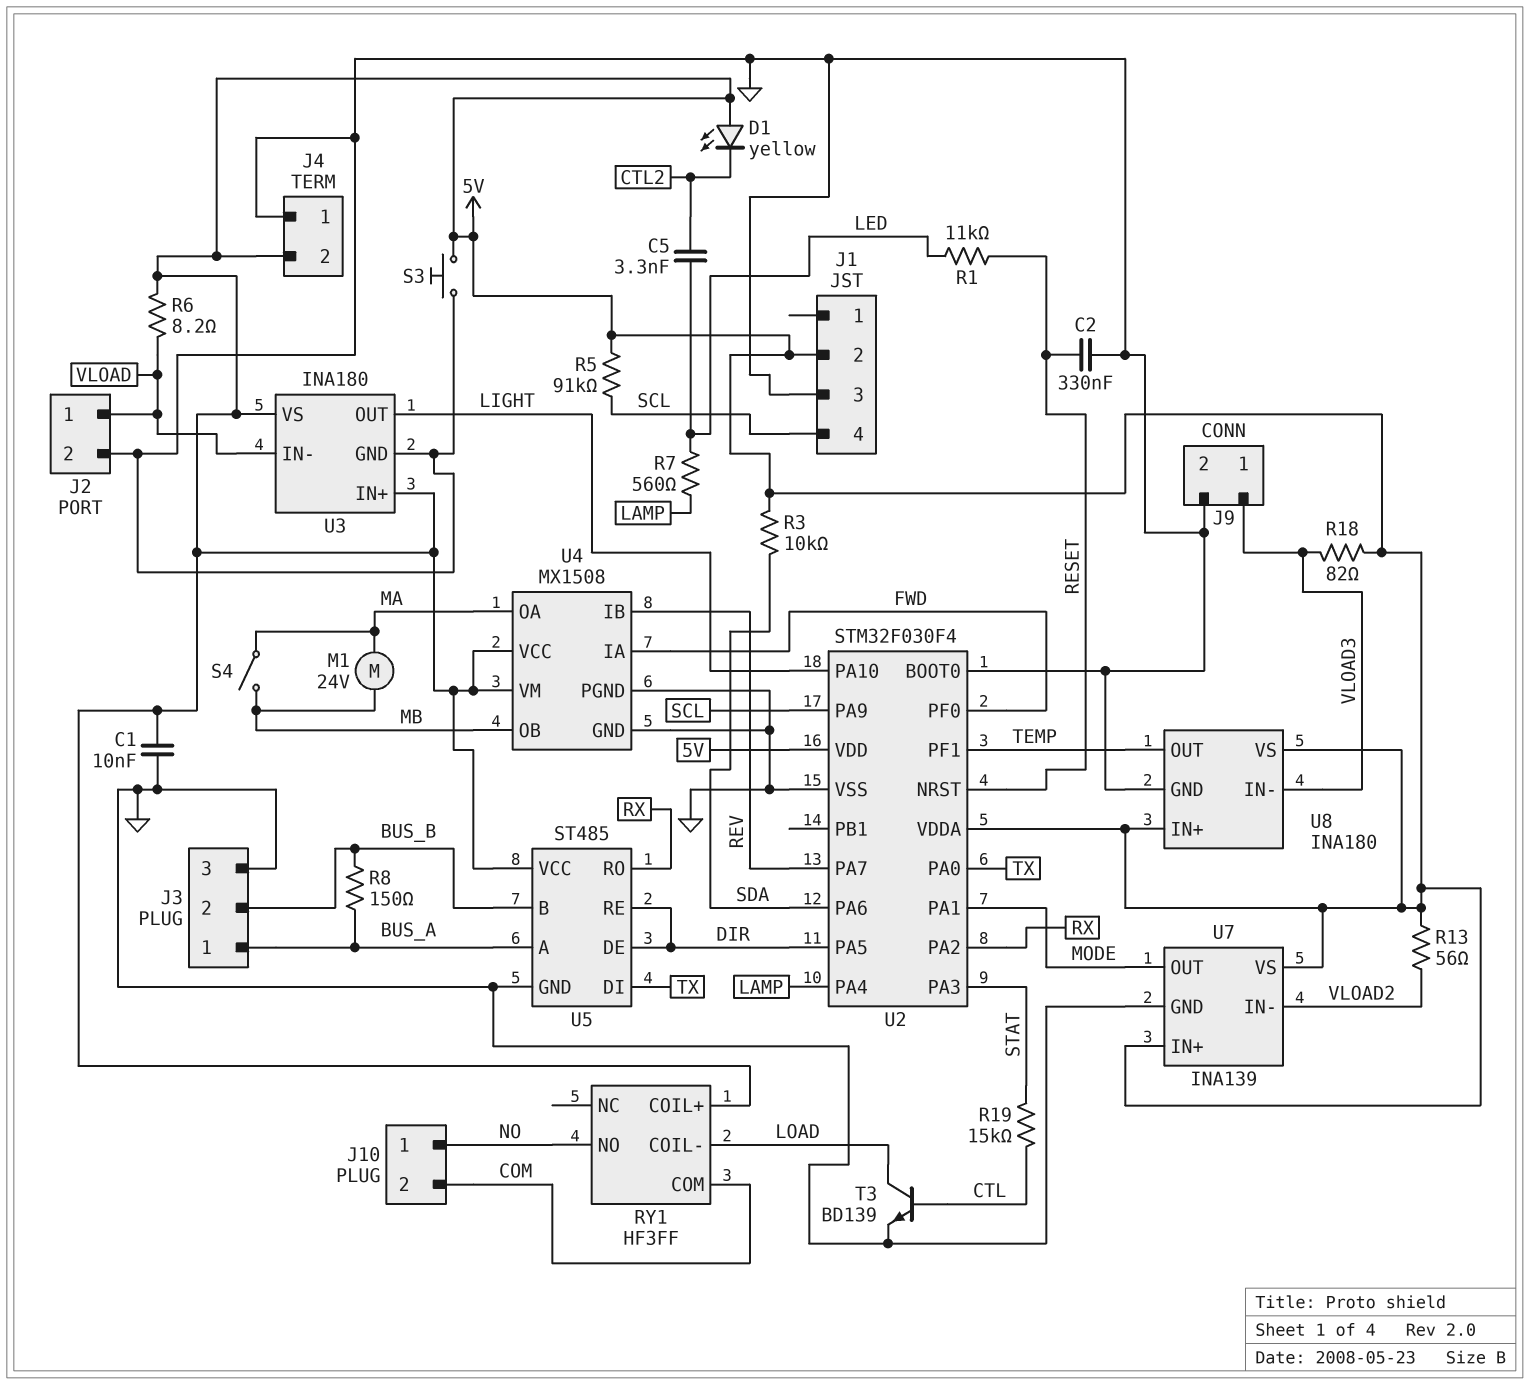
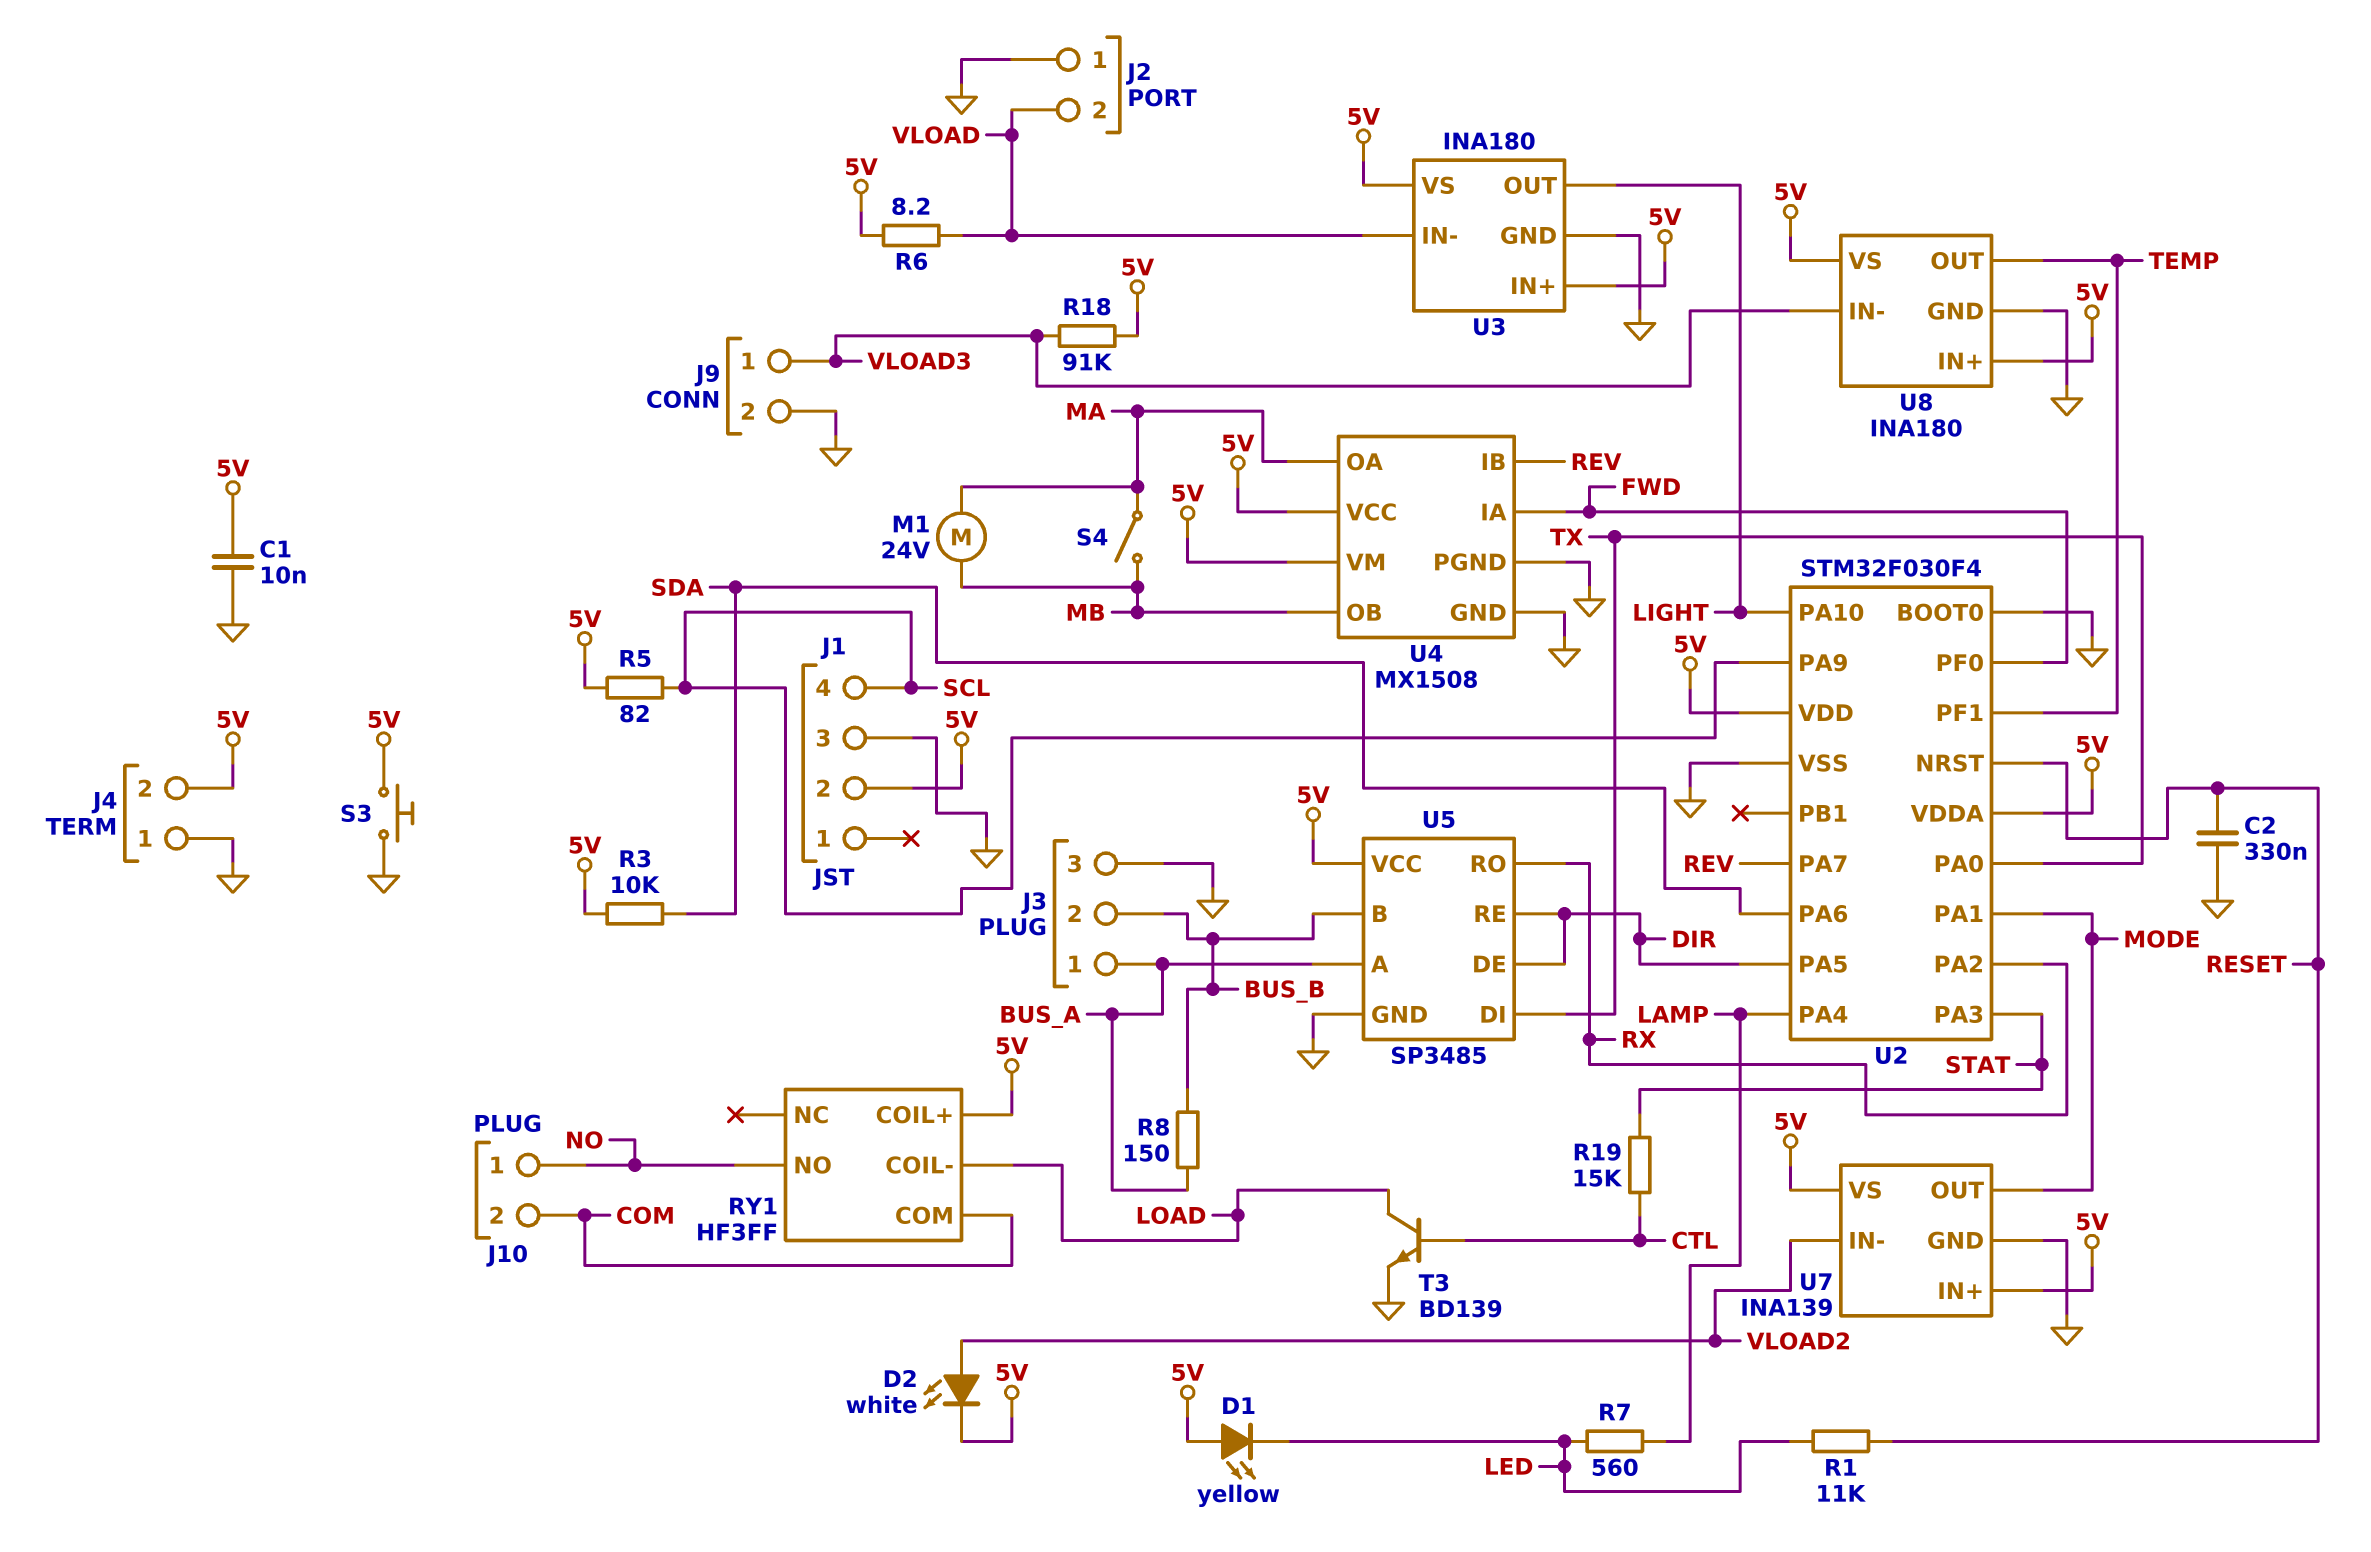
C5: 3.3nF (CTL2, LED) -> none
D1: LED yellow (A 5V, K CTL2) -> LED yellow (A 5V, K LED)
D2: none -> LED white (A VLOAD2, K 5V)
J2 pin 1: VLOAD -> GND
J2 pin 2: GND -> VLOAD
R5: 91k (5V, SCL) -> 82 (5V, SCL)
R13: 56 (5V, VLOAD2) -> none
R18: 82 (5V, VLOAD3) -> 91k (5V, VLOAD3)
U5: ST485 -> SP3485

